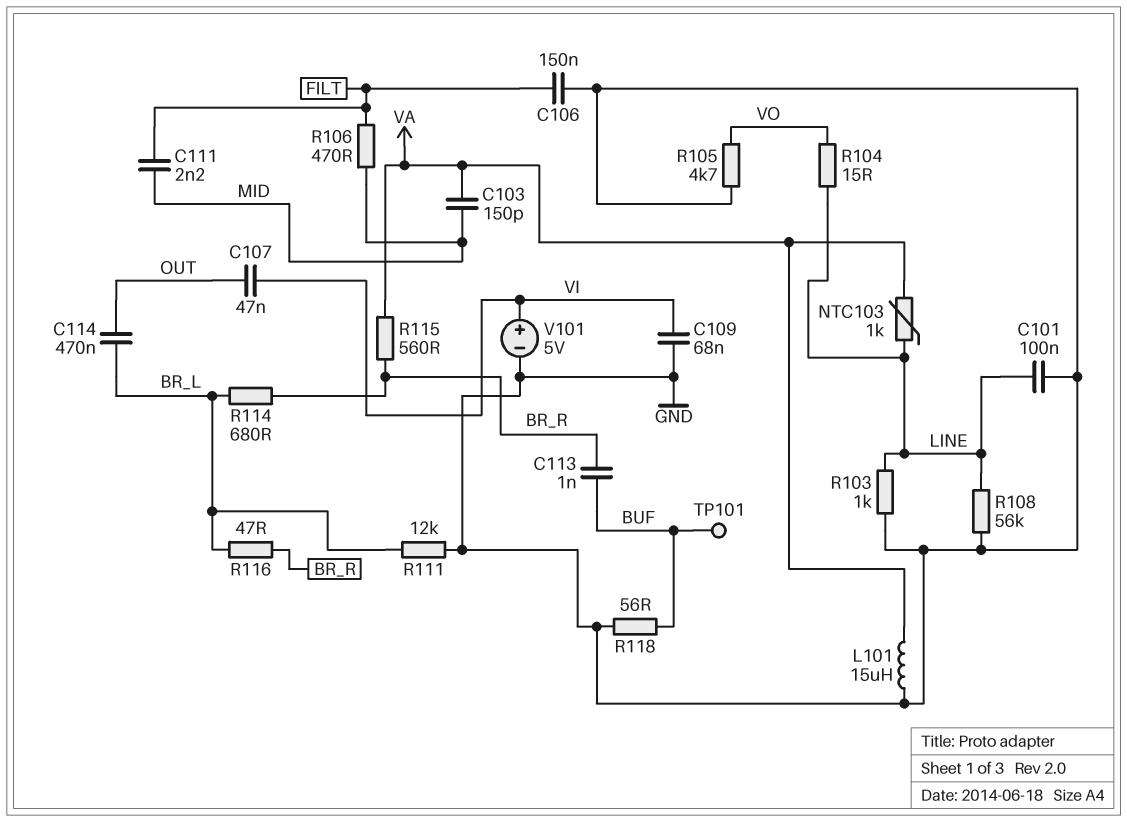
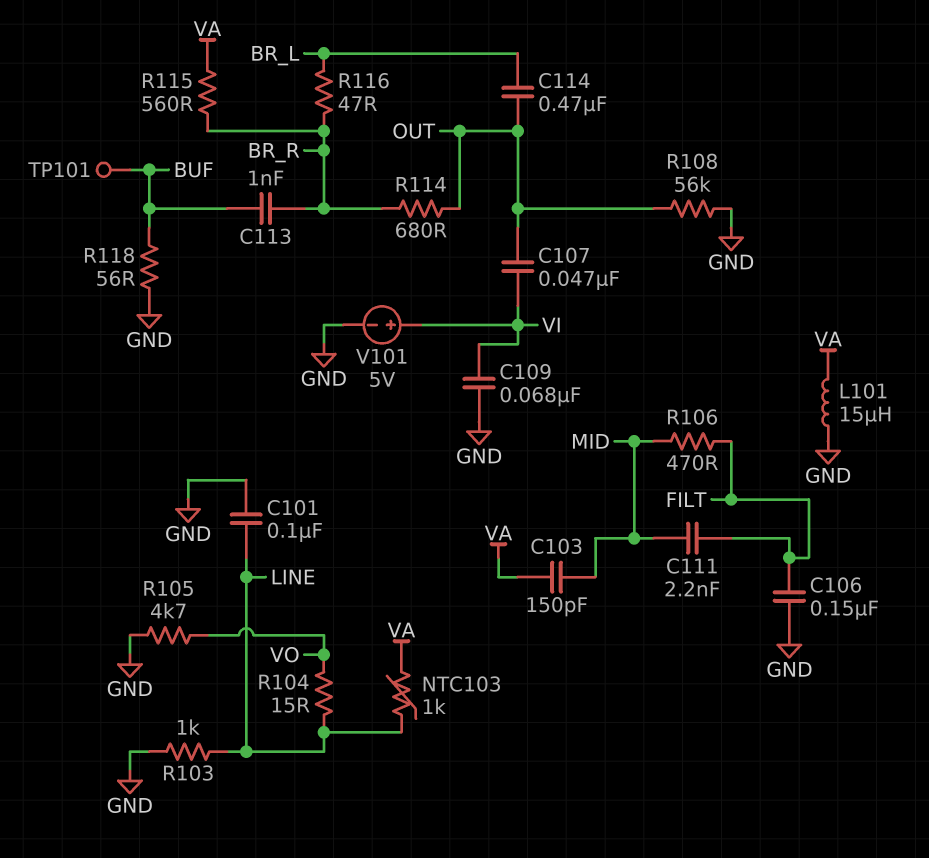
R108: 56k (GND, LINE) -> 56k (GND, OUT)
R111: 12k (BR_L, GND) -> none
R114: 680 (BR_L, BR_R) -> 680 (BR_R, OUT)

